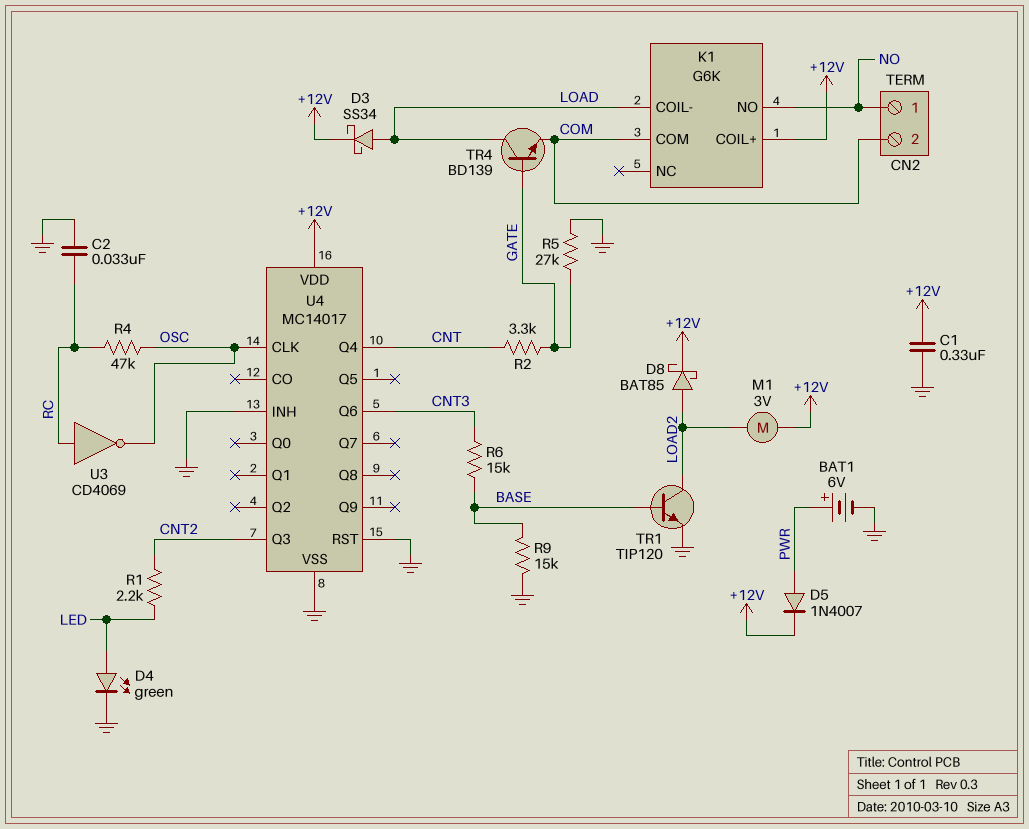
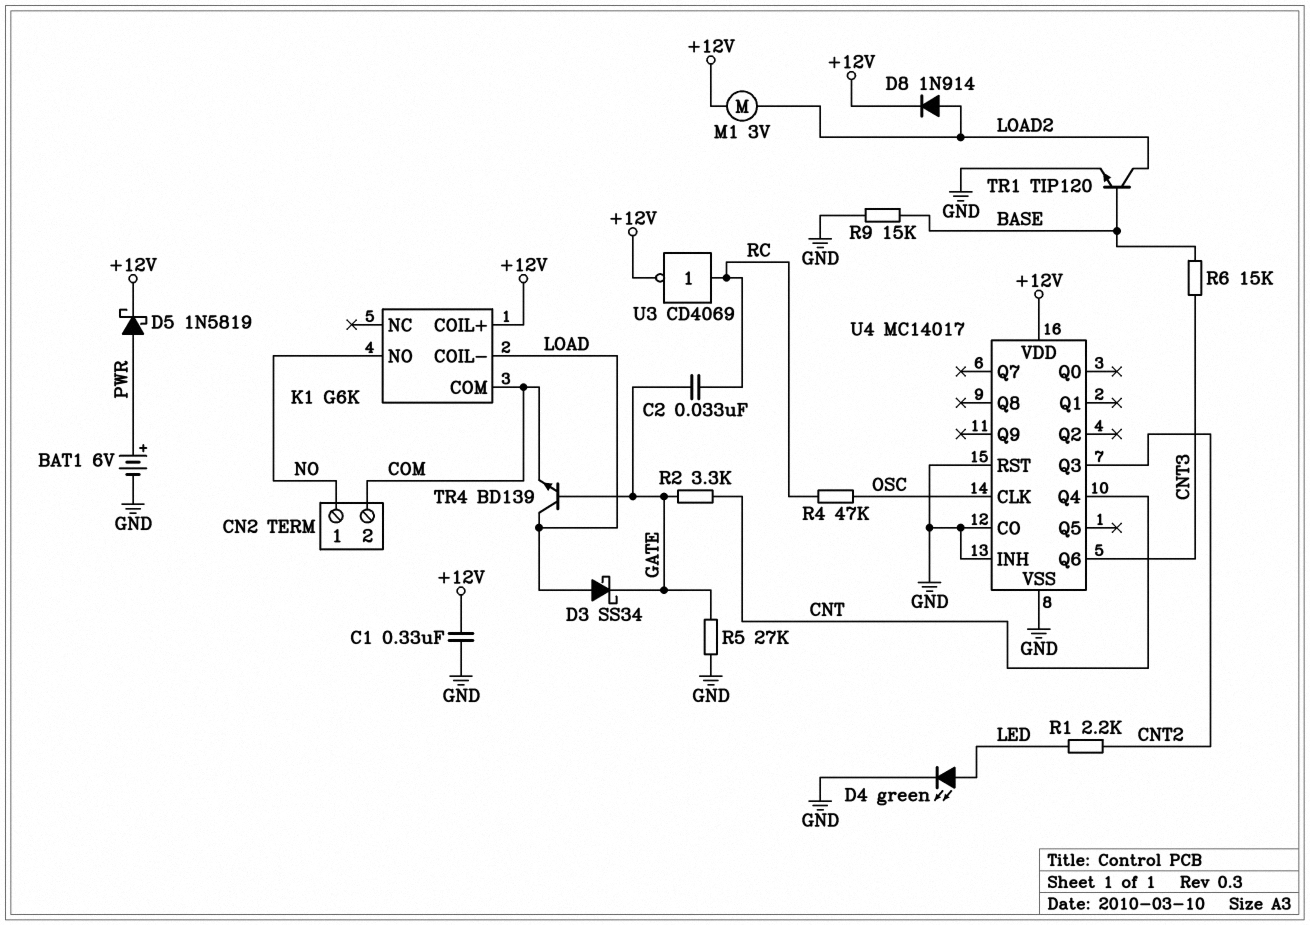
C2: 33nF (GND, RC) -> 33nF (GATE, RC)
D3: schottky SS34 (A LOAD, K +12V) -> schottky SS34 (A LOAD, K GATE)
D5: diode 1N4007 (A PWR, K +12V) -> schottky 1N5819 (A PWR, K +12V)
D8: schottky BAT85 (A LOAD2, K +12V) -> diode 1N914 (A LOAD2, K +12V)
U3: NOT CD4069 (in RC, out OSC) -> NOT CD4069 (in RC, out +12V)
U4 pin CO: none -> GND

